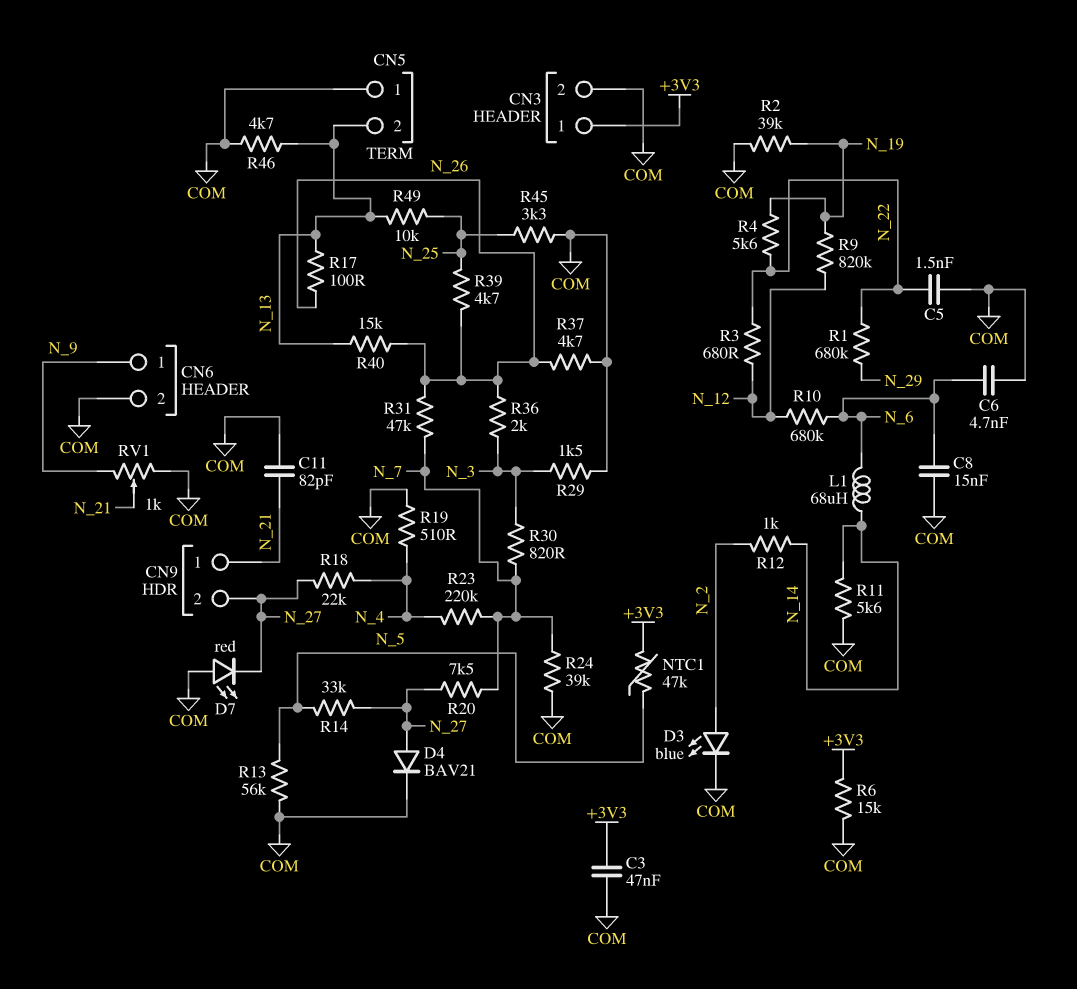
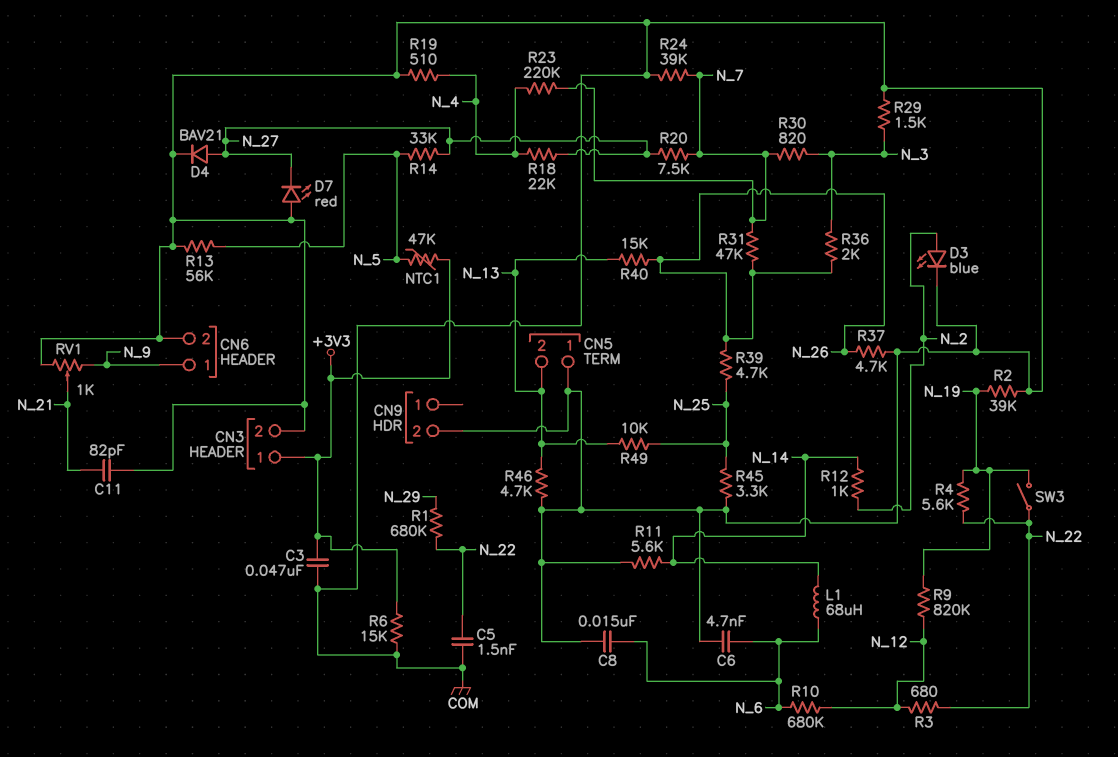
CN9 pin 1: N_21 -> none
CN9 pin 2: N_27 -> COM
R17: 100 (N_13, N_26) -> none
SW3: none -> switch (N_19, N_22)

